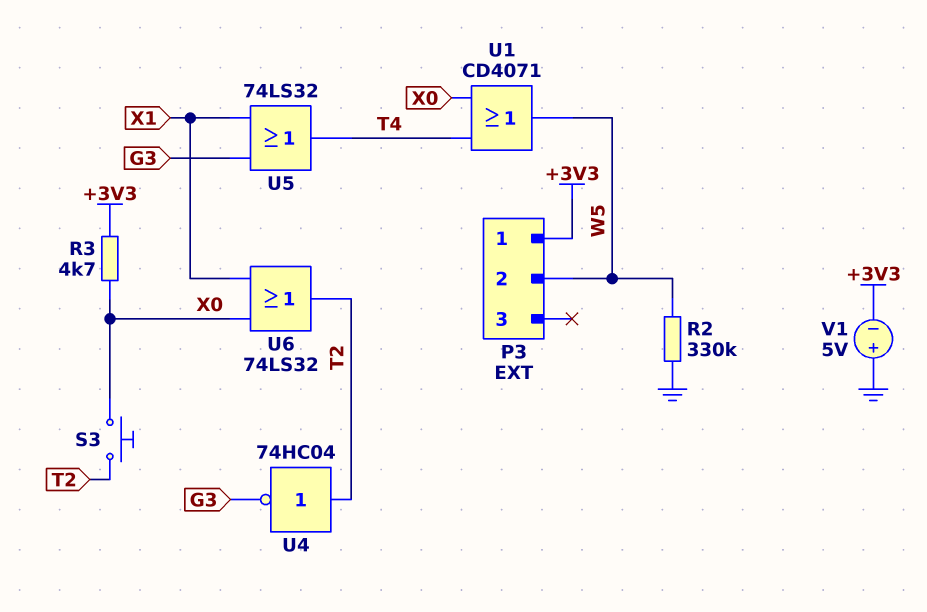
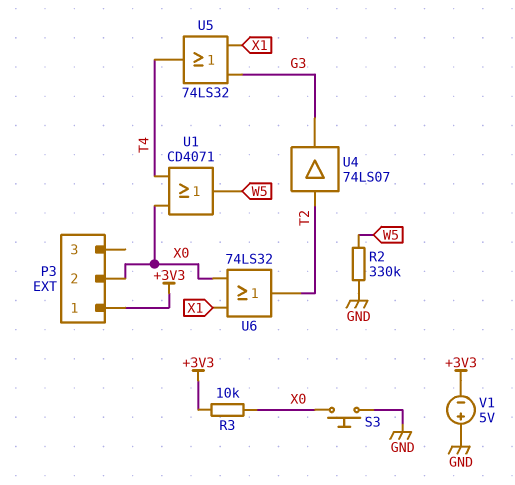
P3 pin 2: W5 -> X0
R3: 4.7k (+3V3, X0) -> 10k (+3V3, X0)
S3: button (T2, X0) -> button (GND, X0)
U4: NOT 74HC04 (in T2, out G3) -> buffer 74LS07 (in T2, out G3)

